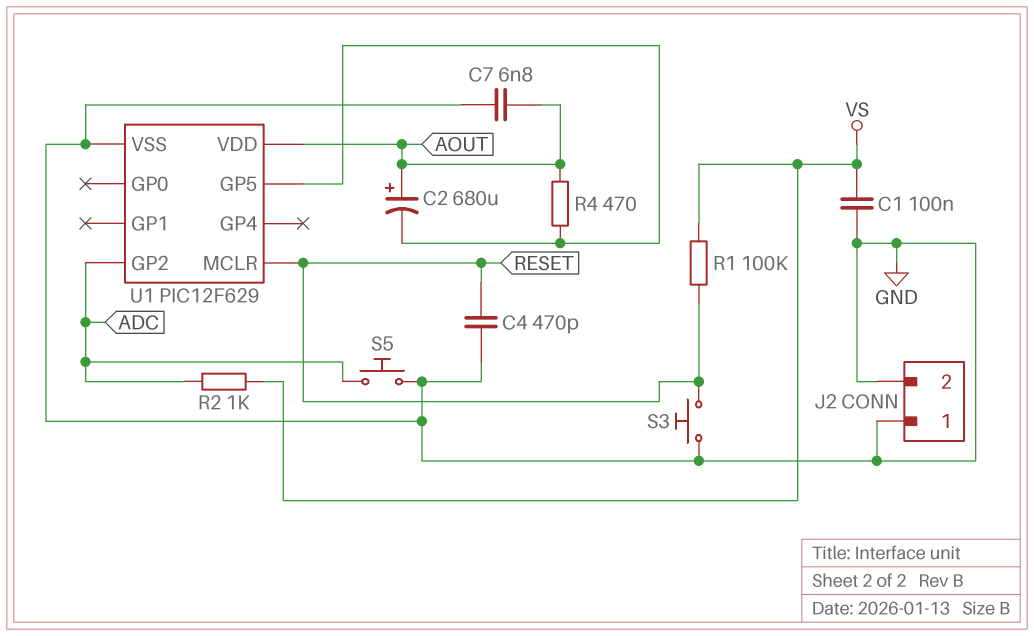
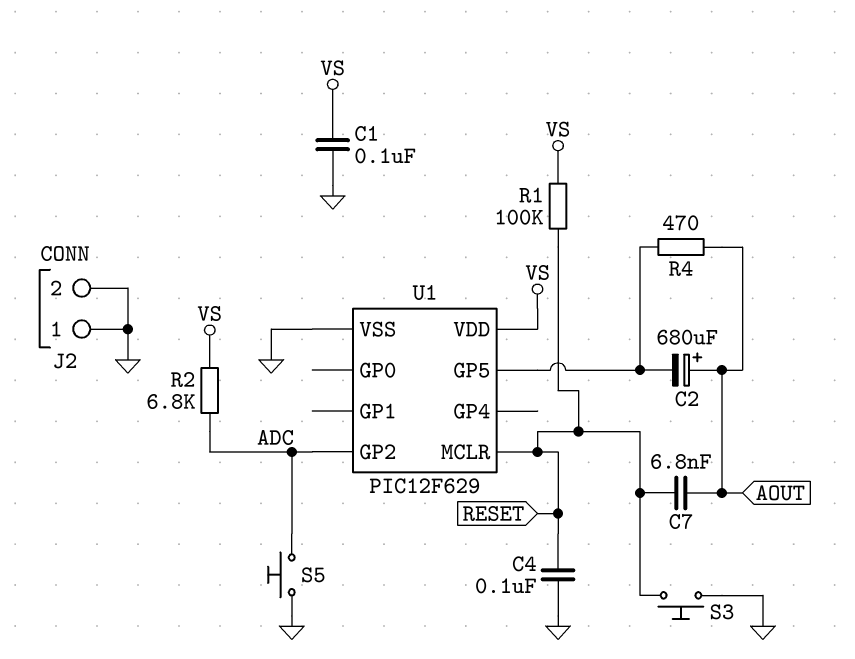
C4: 470pF (GND, RESET) -> 100nF (GND, RESET)
C7: 6.8nF (AOUT, GND) -> 6.8nF (AOUT, RESET)
R2: 1k (ADC, VS) -> 6.8k (ADC, VS)
U1 pin VDD: AOUT -> VS

